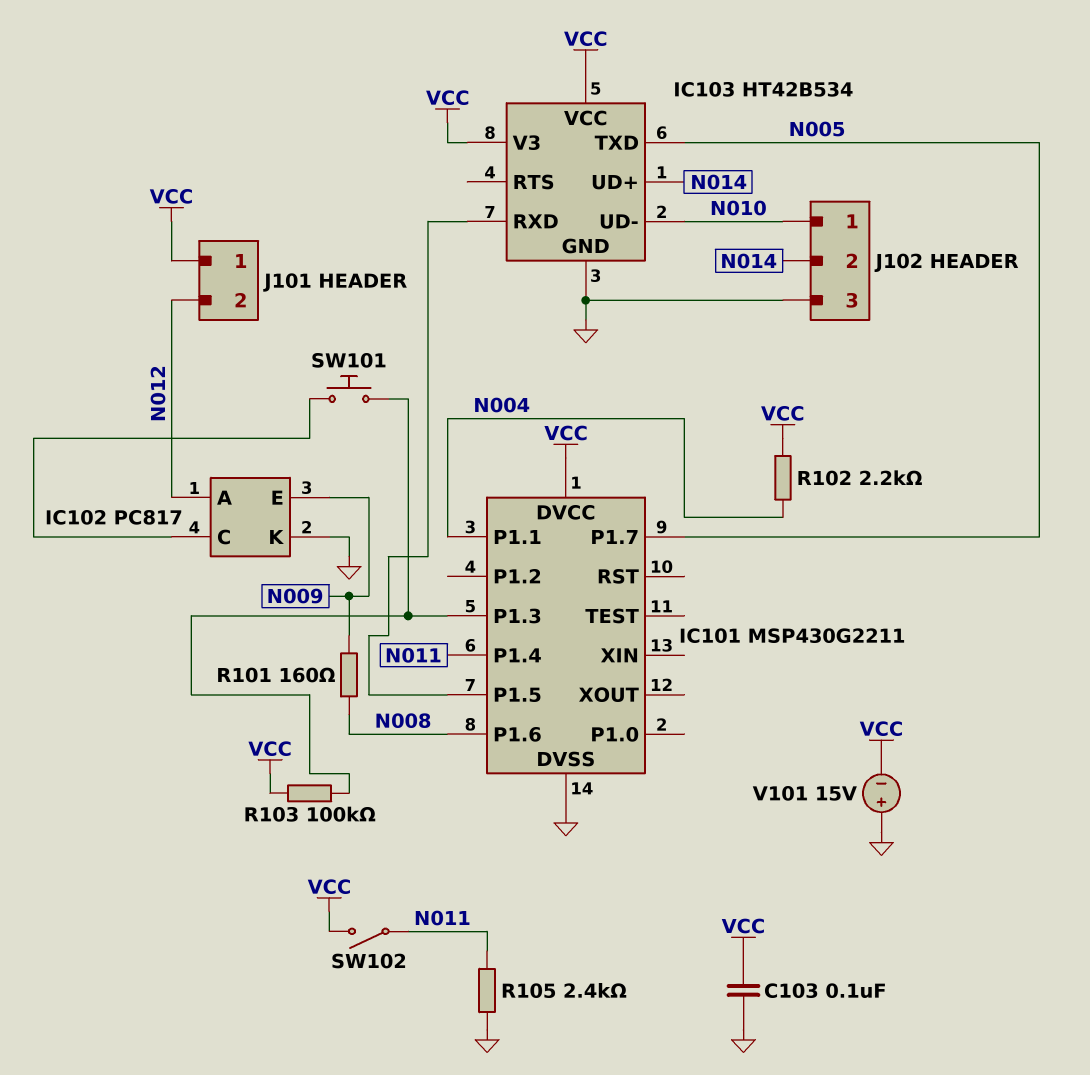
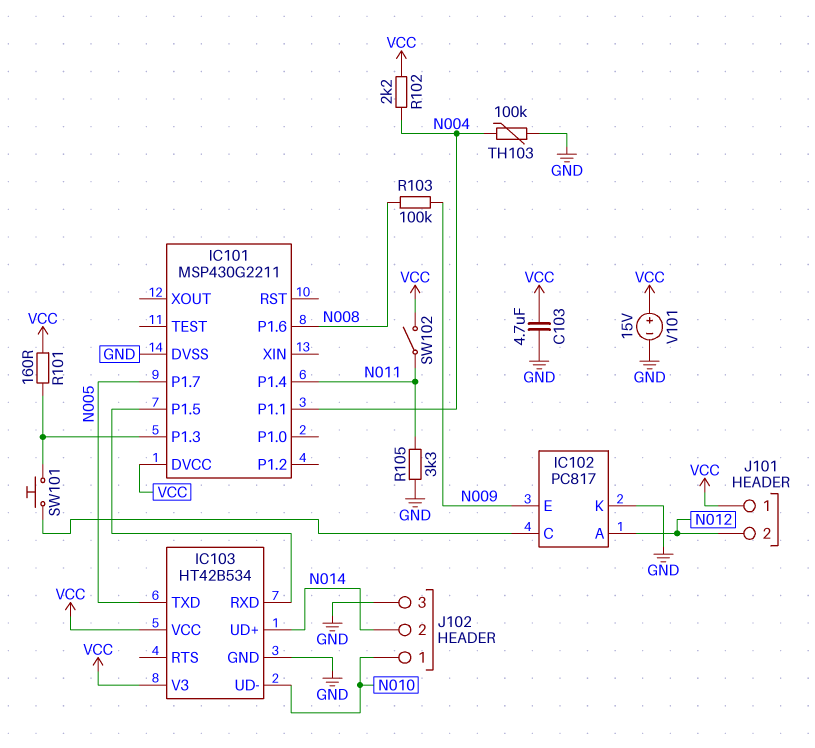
C103: 100nF (GND, VCC) -> 4.7uF (GND, VCC)
R101: 160 (N008, N009) -> 160 (IC101/P1.3, VCC)
R103: 100k (IC101/P1.3, VCC) -> 100k (N008, N009)
R105: 2.4k (GND, N011) -> 3.3k (GND, N011)
TH103: none -> 100k (GND, N004)
V101: 15V (plus GND, minus VCC) -> 15V (plus VCC, minus GND)

